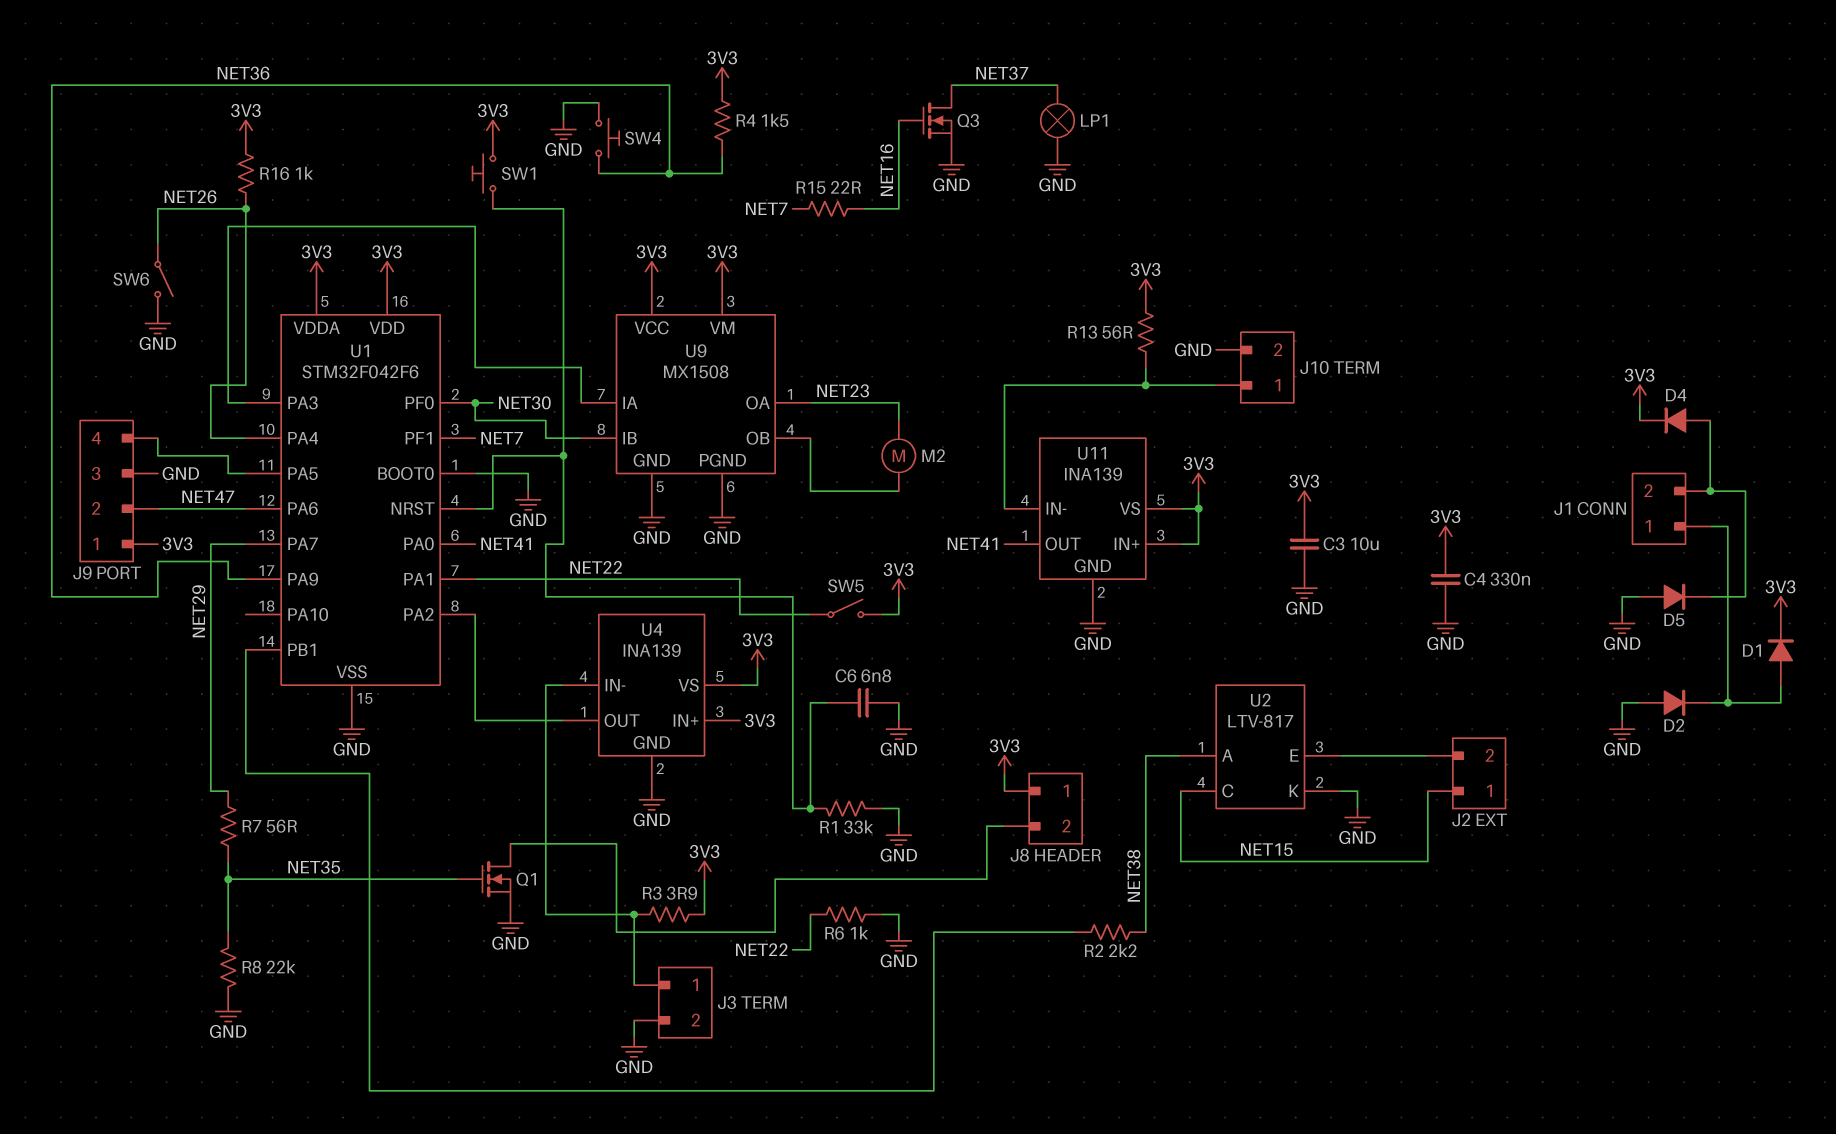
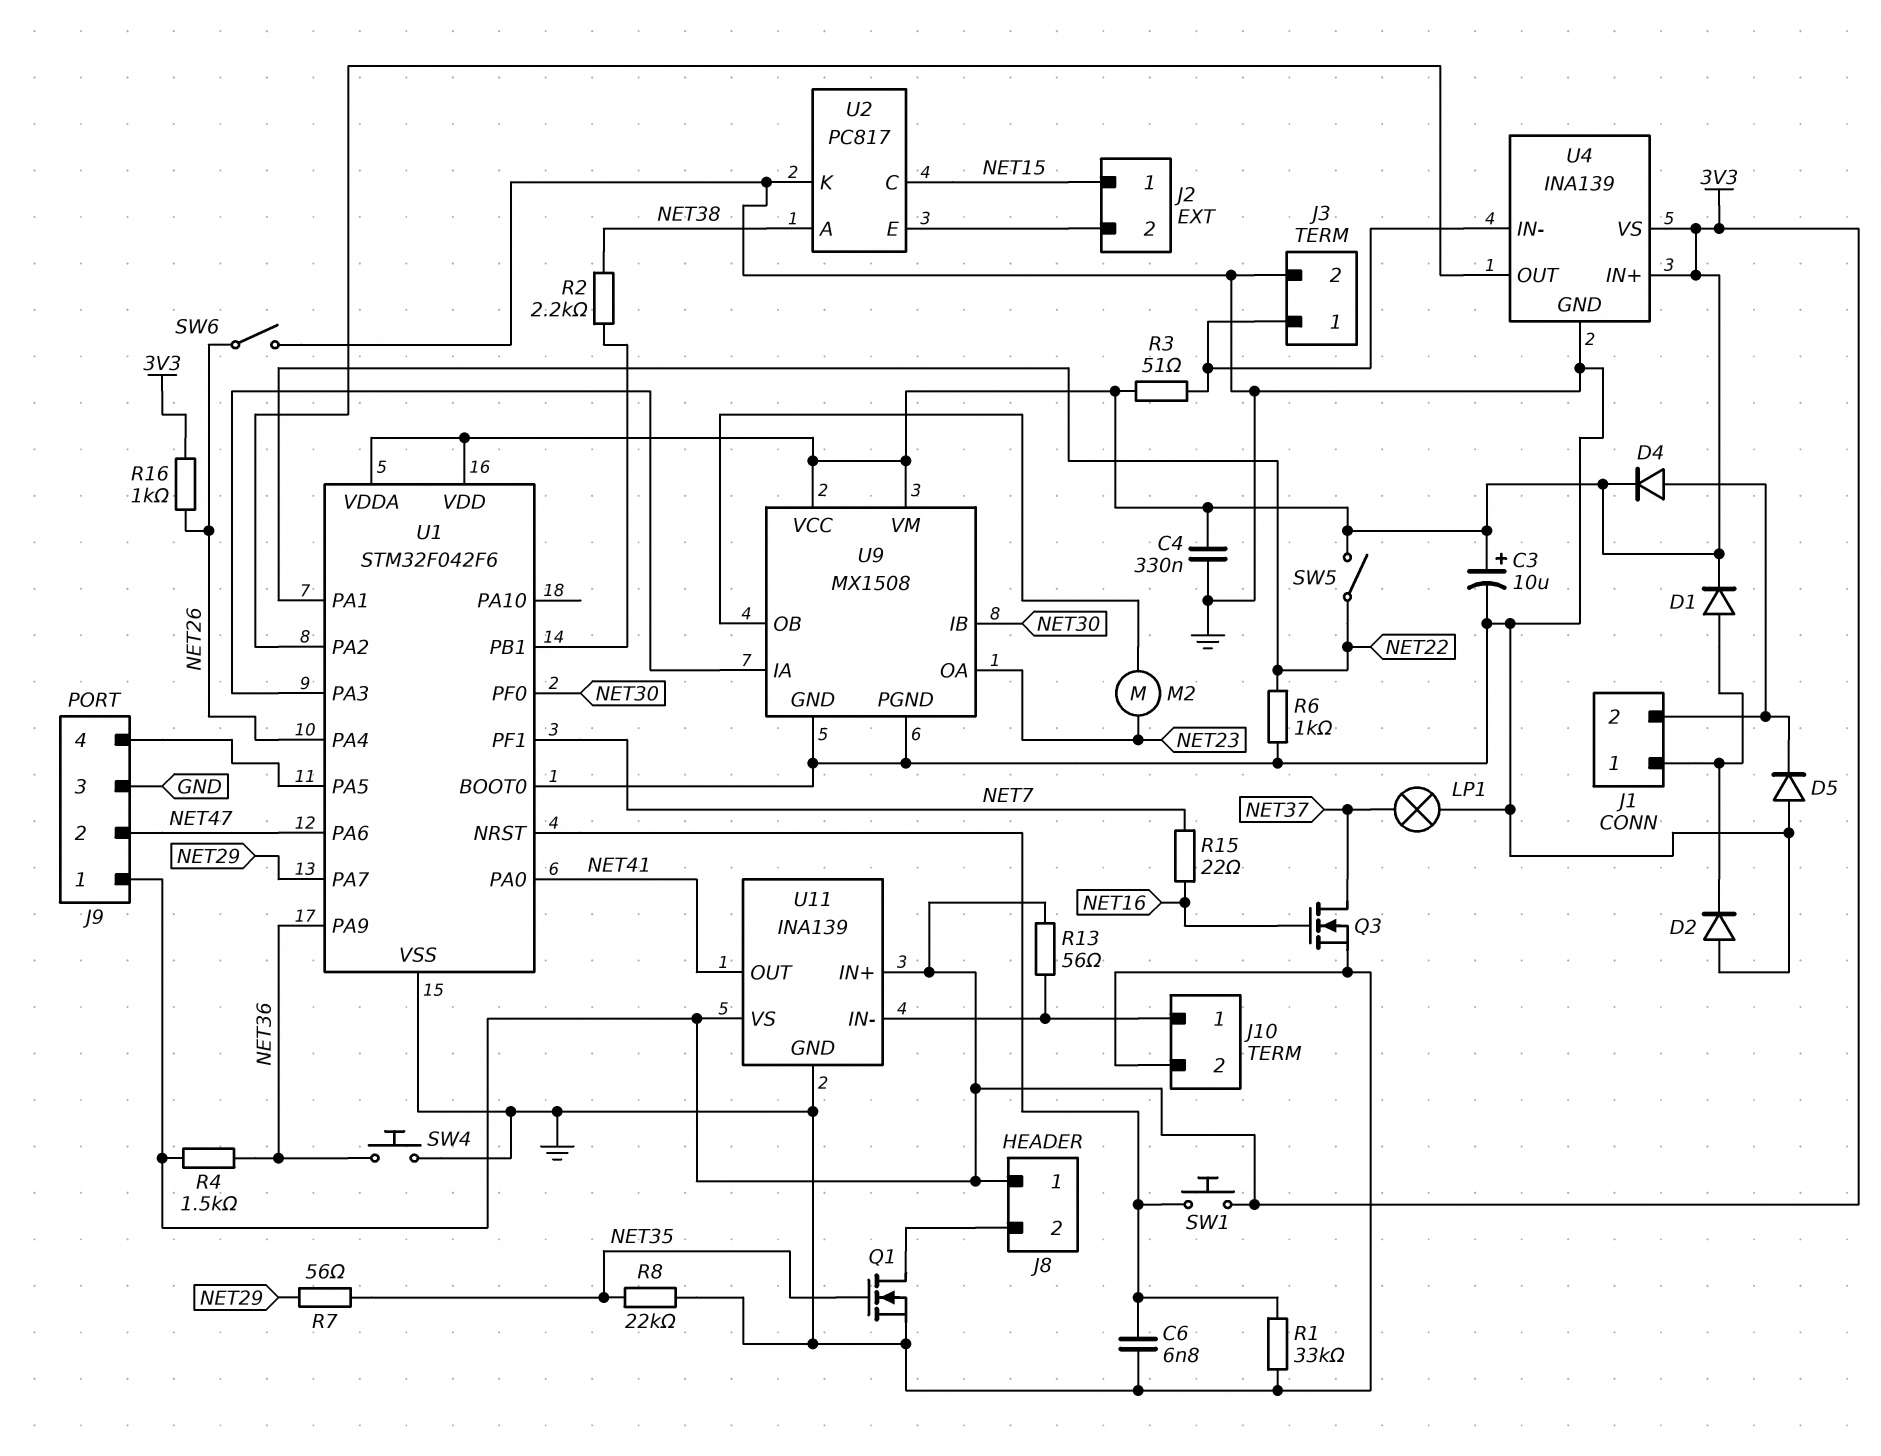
C3: 10uF (3V3, GND) -> 10uF (plus 3V3, minus GND)
R3: 3.9 (3V3, J3/1) -> 51 (3V3, J3/1)
U2: LTV-817 -> PC817

